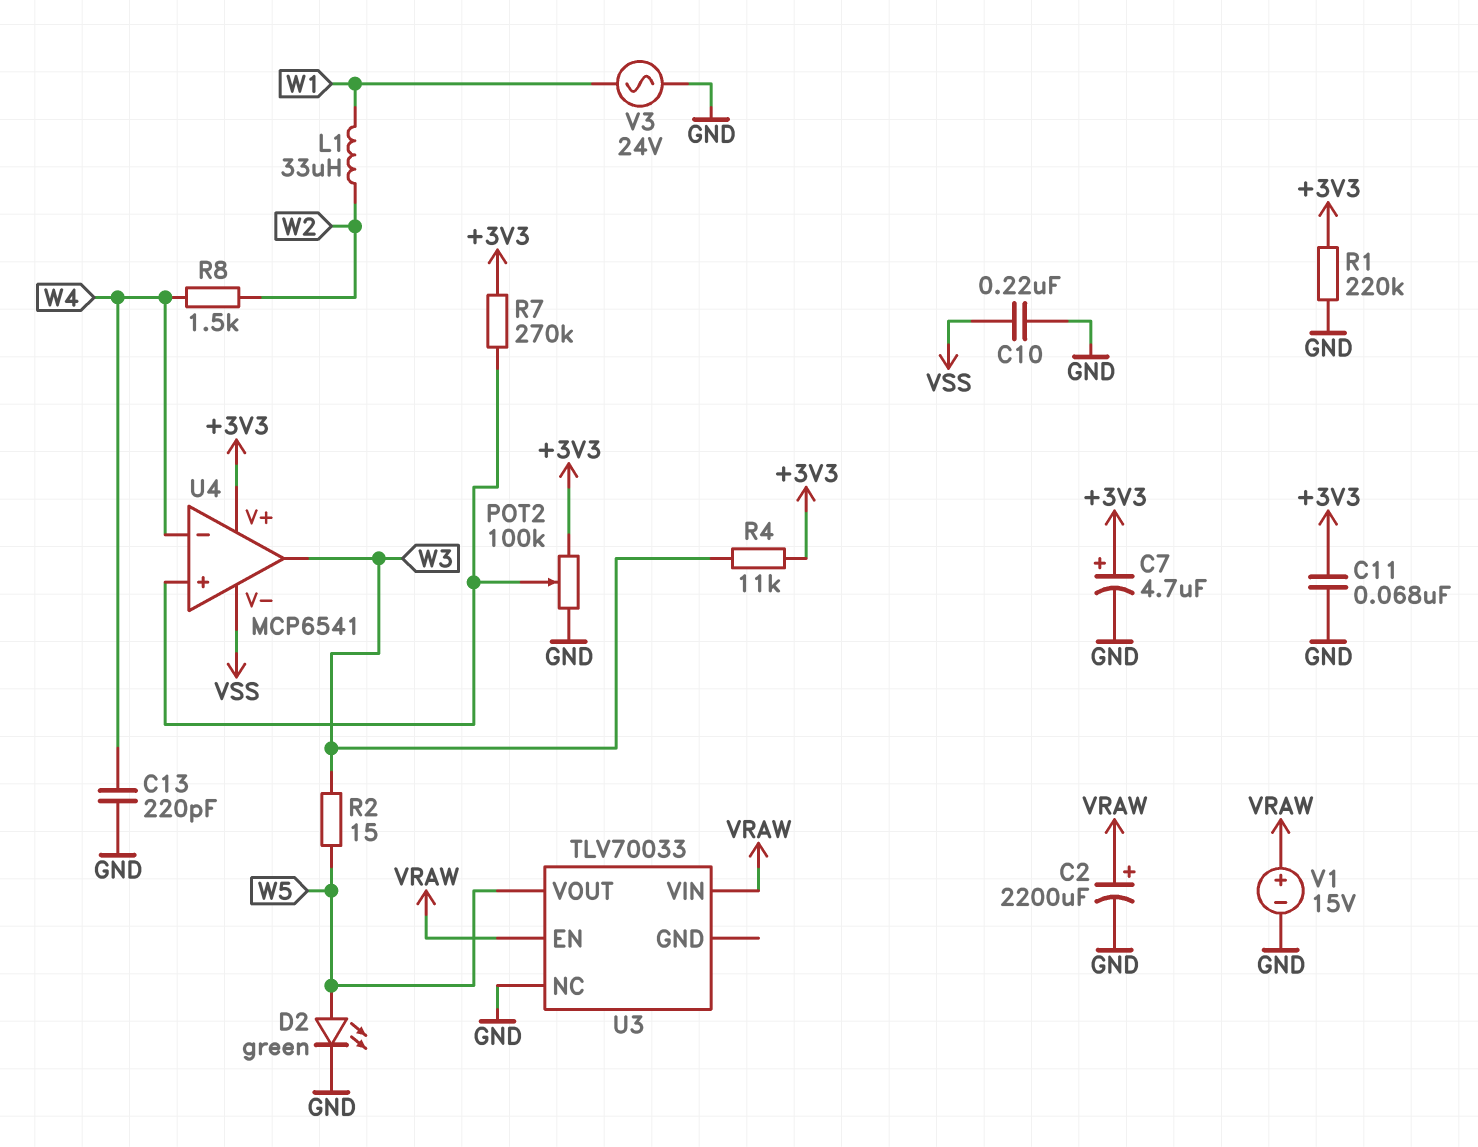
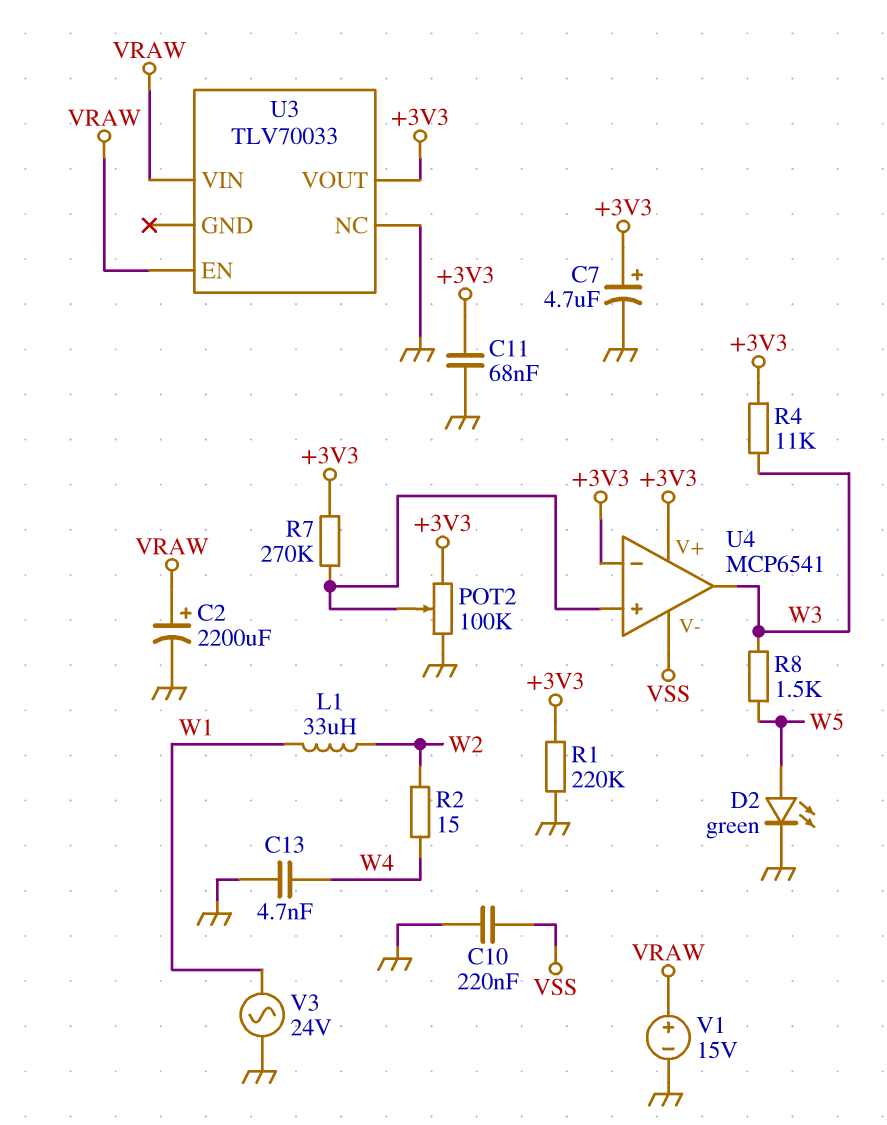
C13: 220pF (GND, W4) -> 4.7nF (GND, W4)
R2: 15 (W3, W5) -> 15 (W2, W4)
R8: 1.5k (W2, W4) -> 1.5k (W3, W5)
U3 pin VOUT: W5 -> +3V3
U4 pin in-: W4 -> +3V3

